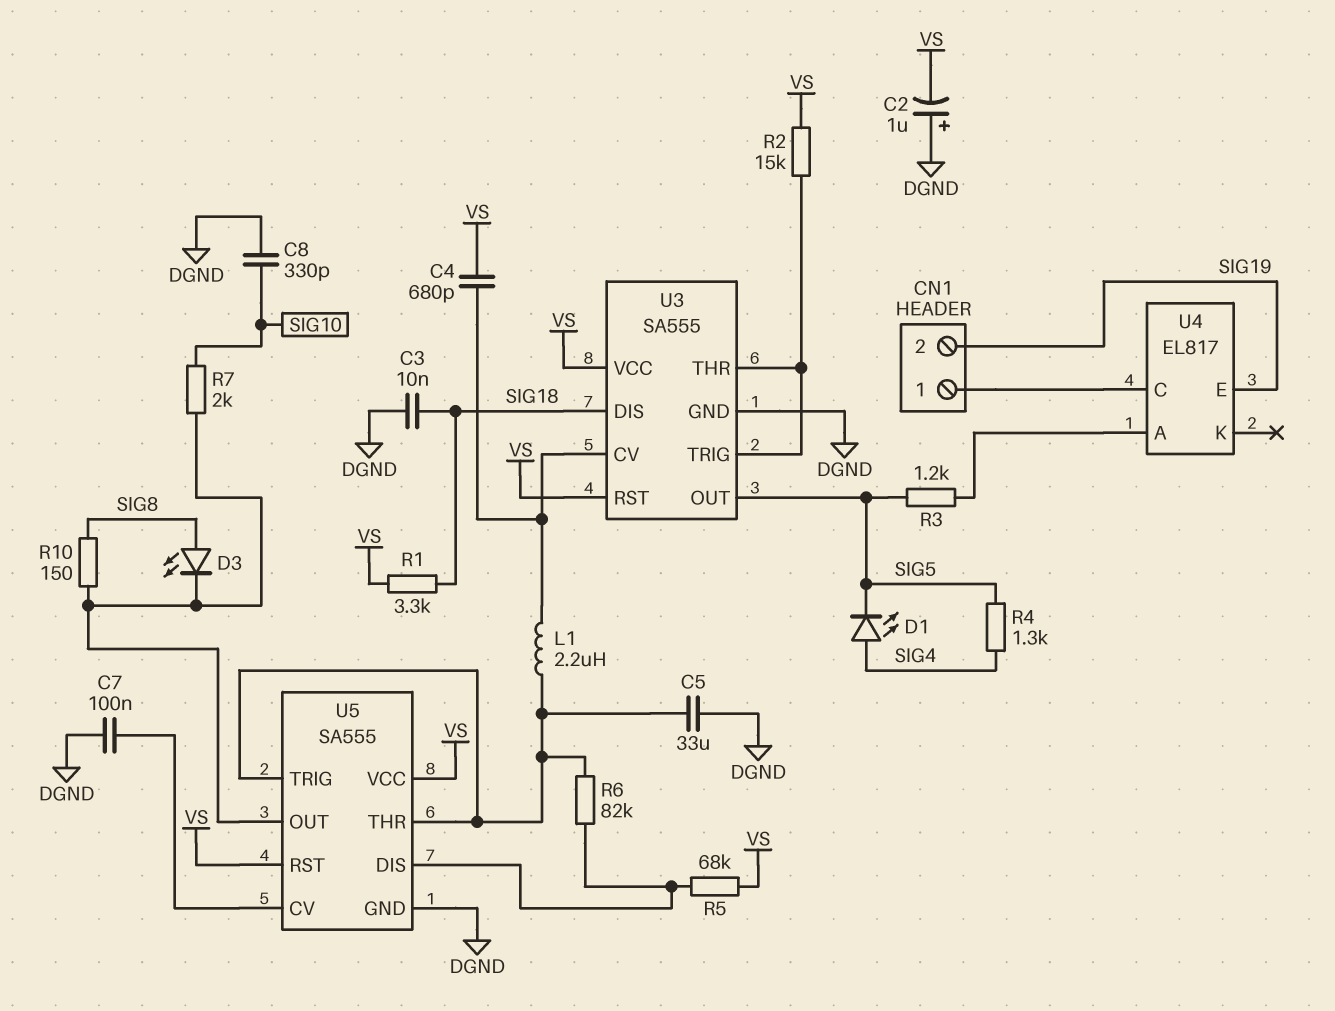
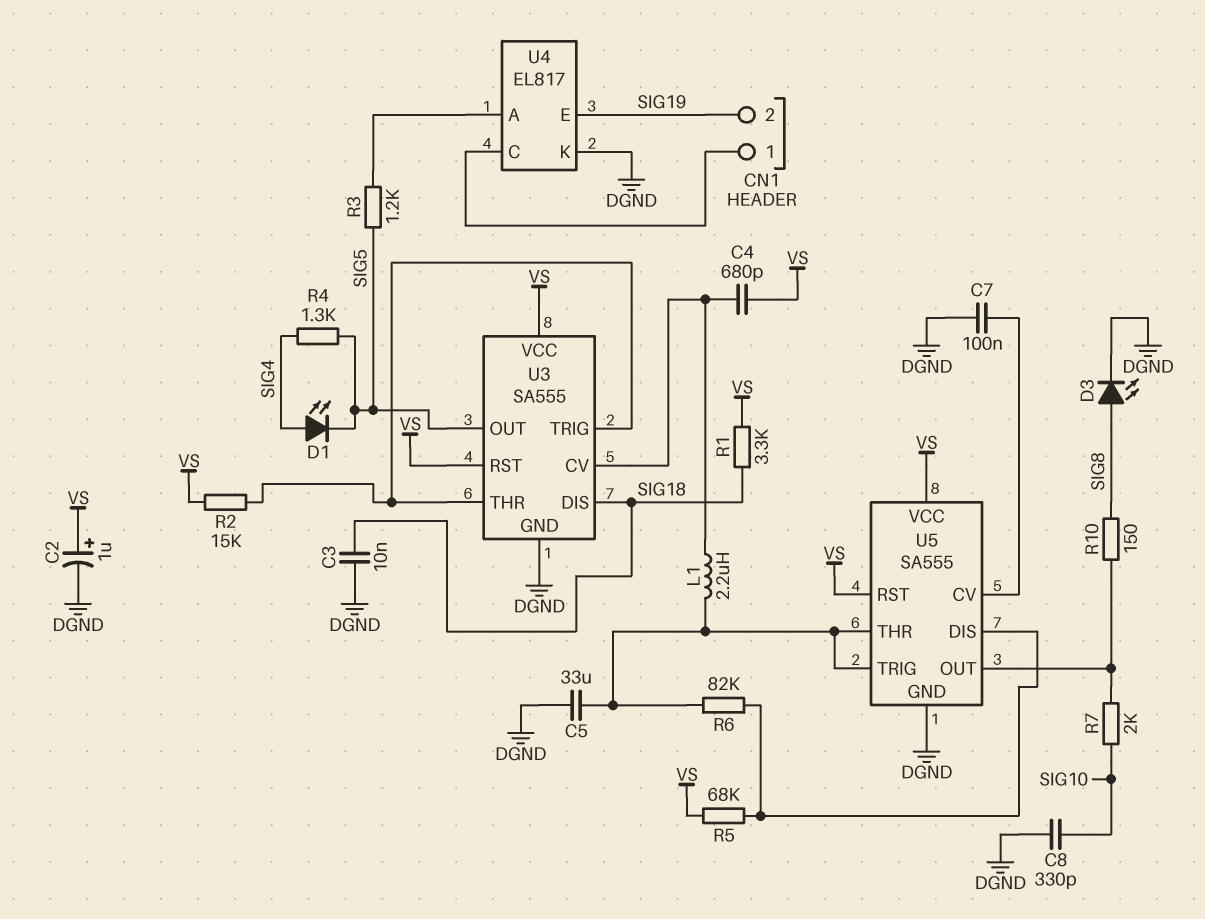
C2: 1uF (plus DGND, minus VS) -> 1uF (plus VS, minus DGND)
D3: LED (A SIG8, K U5/OUT) -> LED (A SIG8, K DGND)
U4 pin K: none -> DGND

